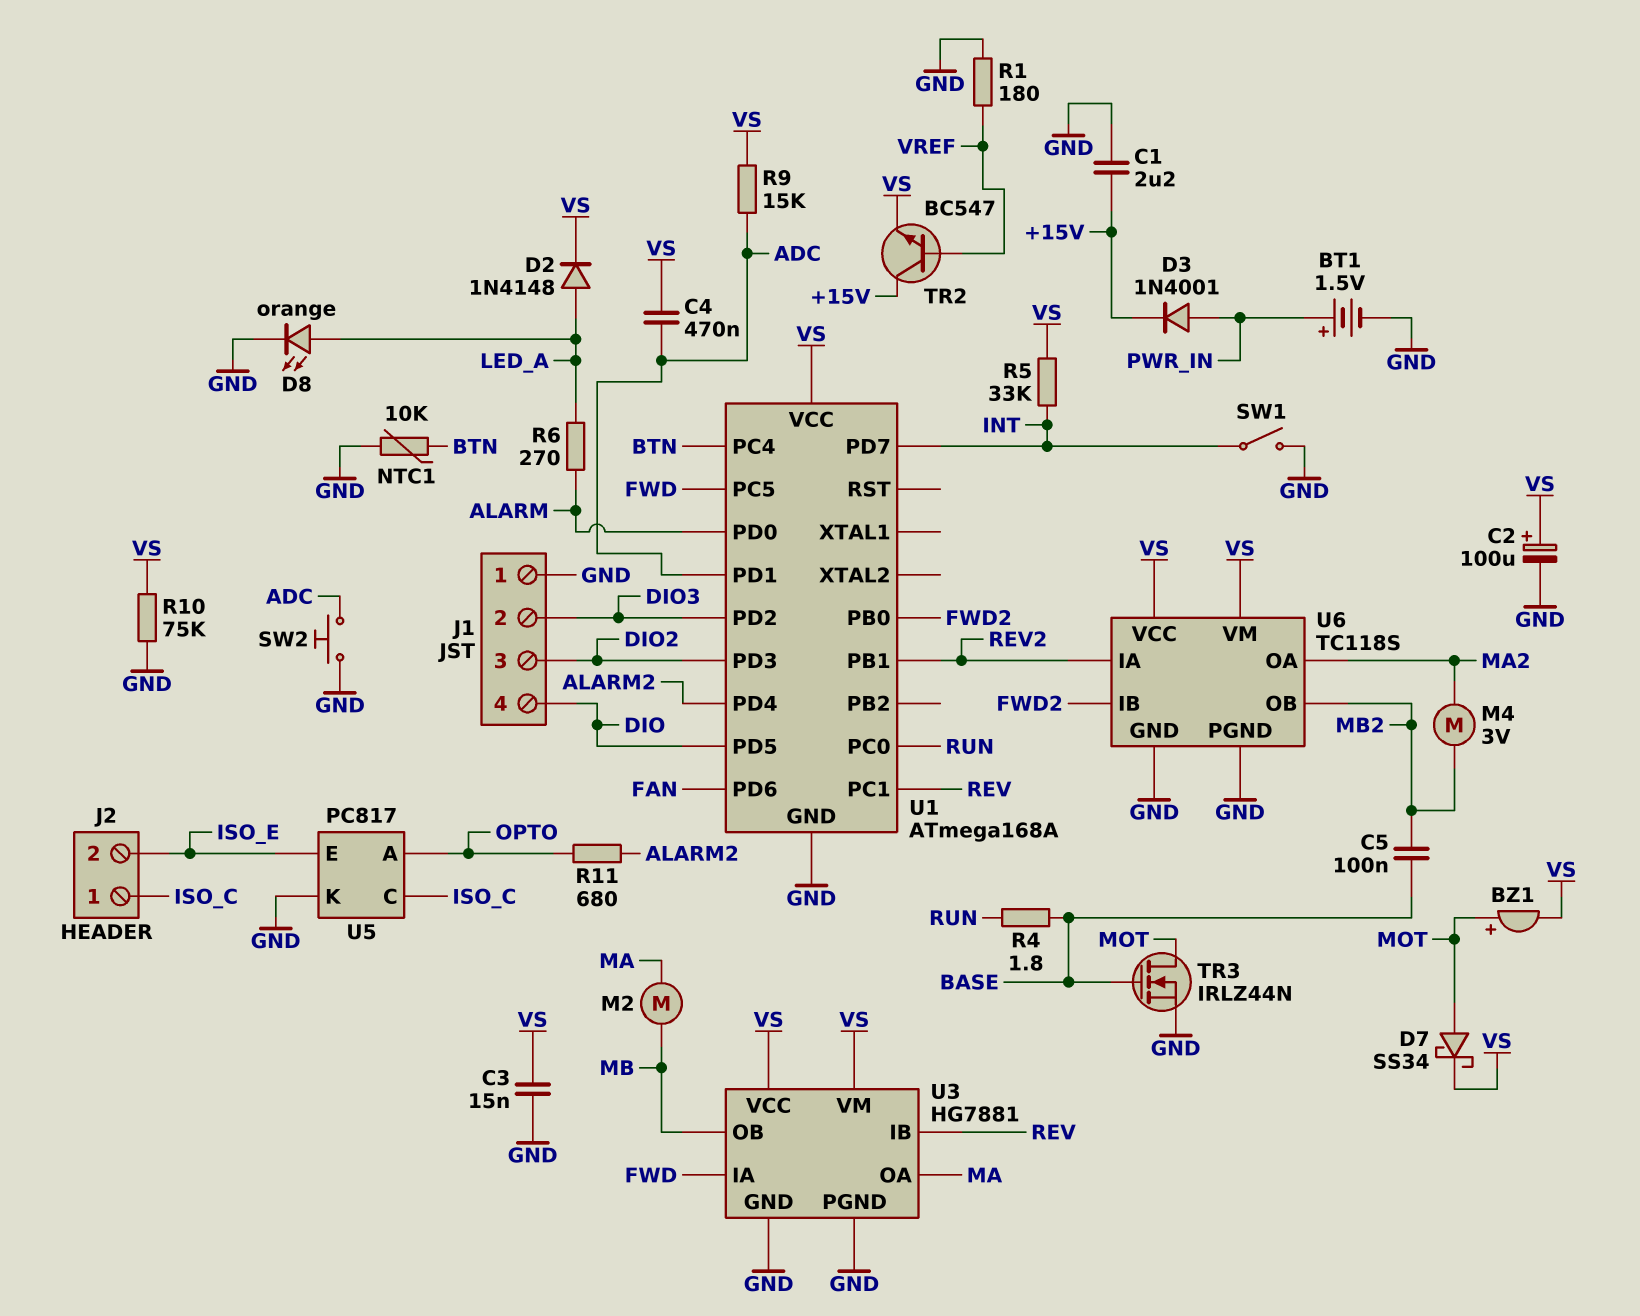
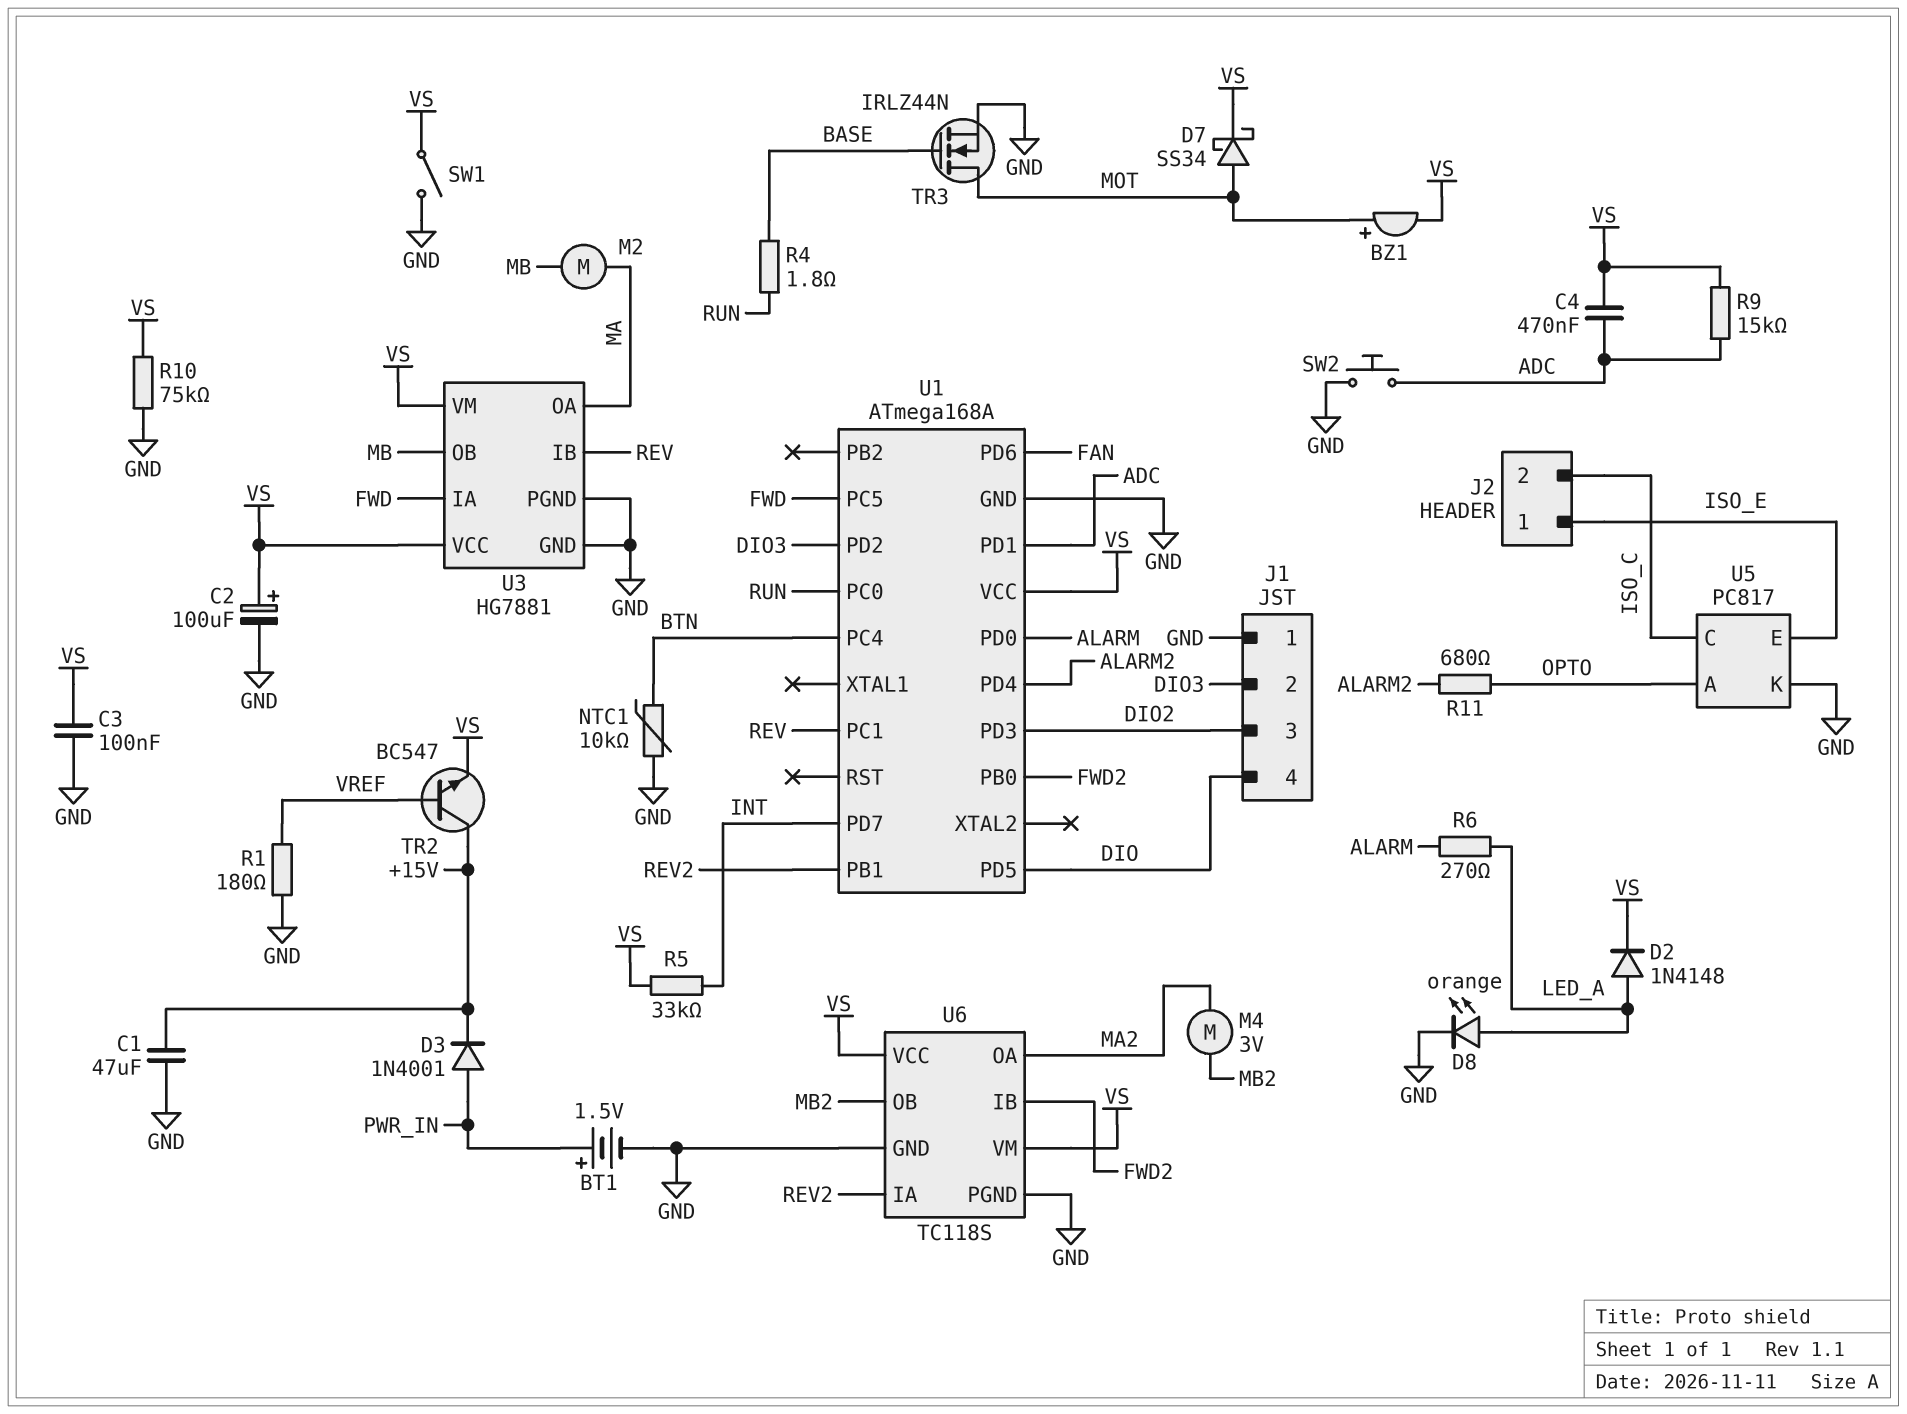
C1: 2.2uF (+15V, GND) -> 47uF (+15V, GND)
C3: 15nF (GND, VS) -> 100nF (GND, VS)
C5: 100nF (BASE, MB2) -> none
J2 pin 1: ISO_C -> ISO_E
J2 pin 2: ISO_E -> ISO_C
SW1: switch (GND, INT) -> switch (GND, VS)

